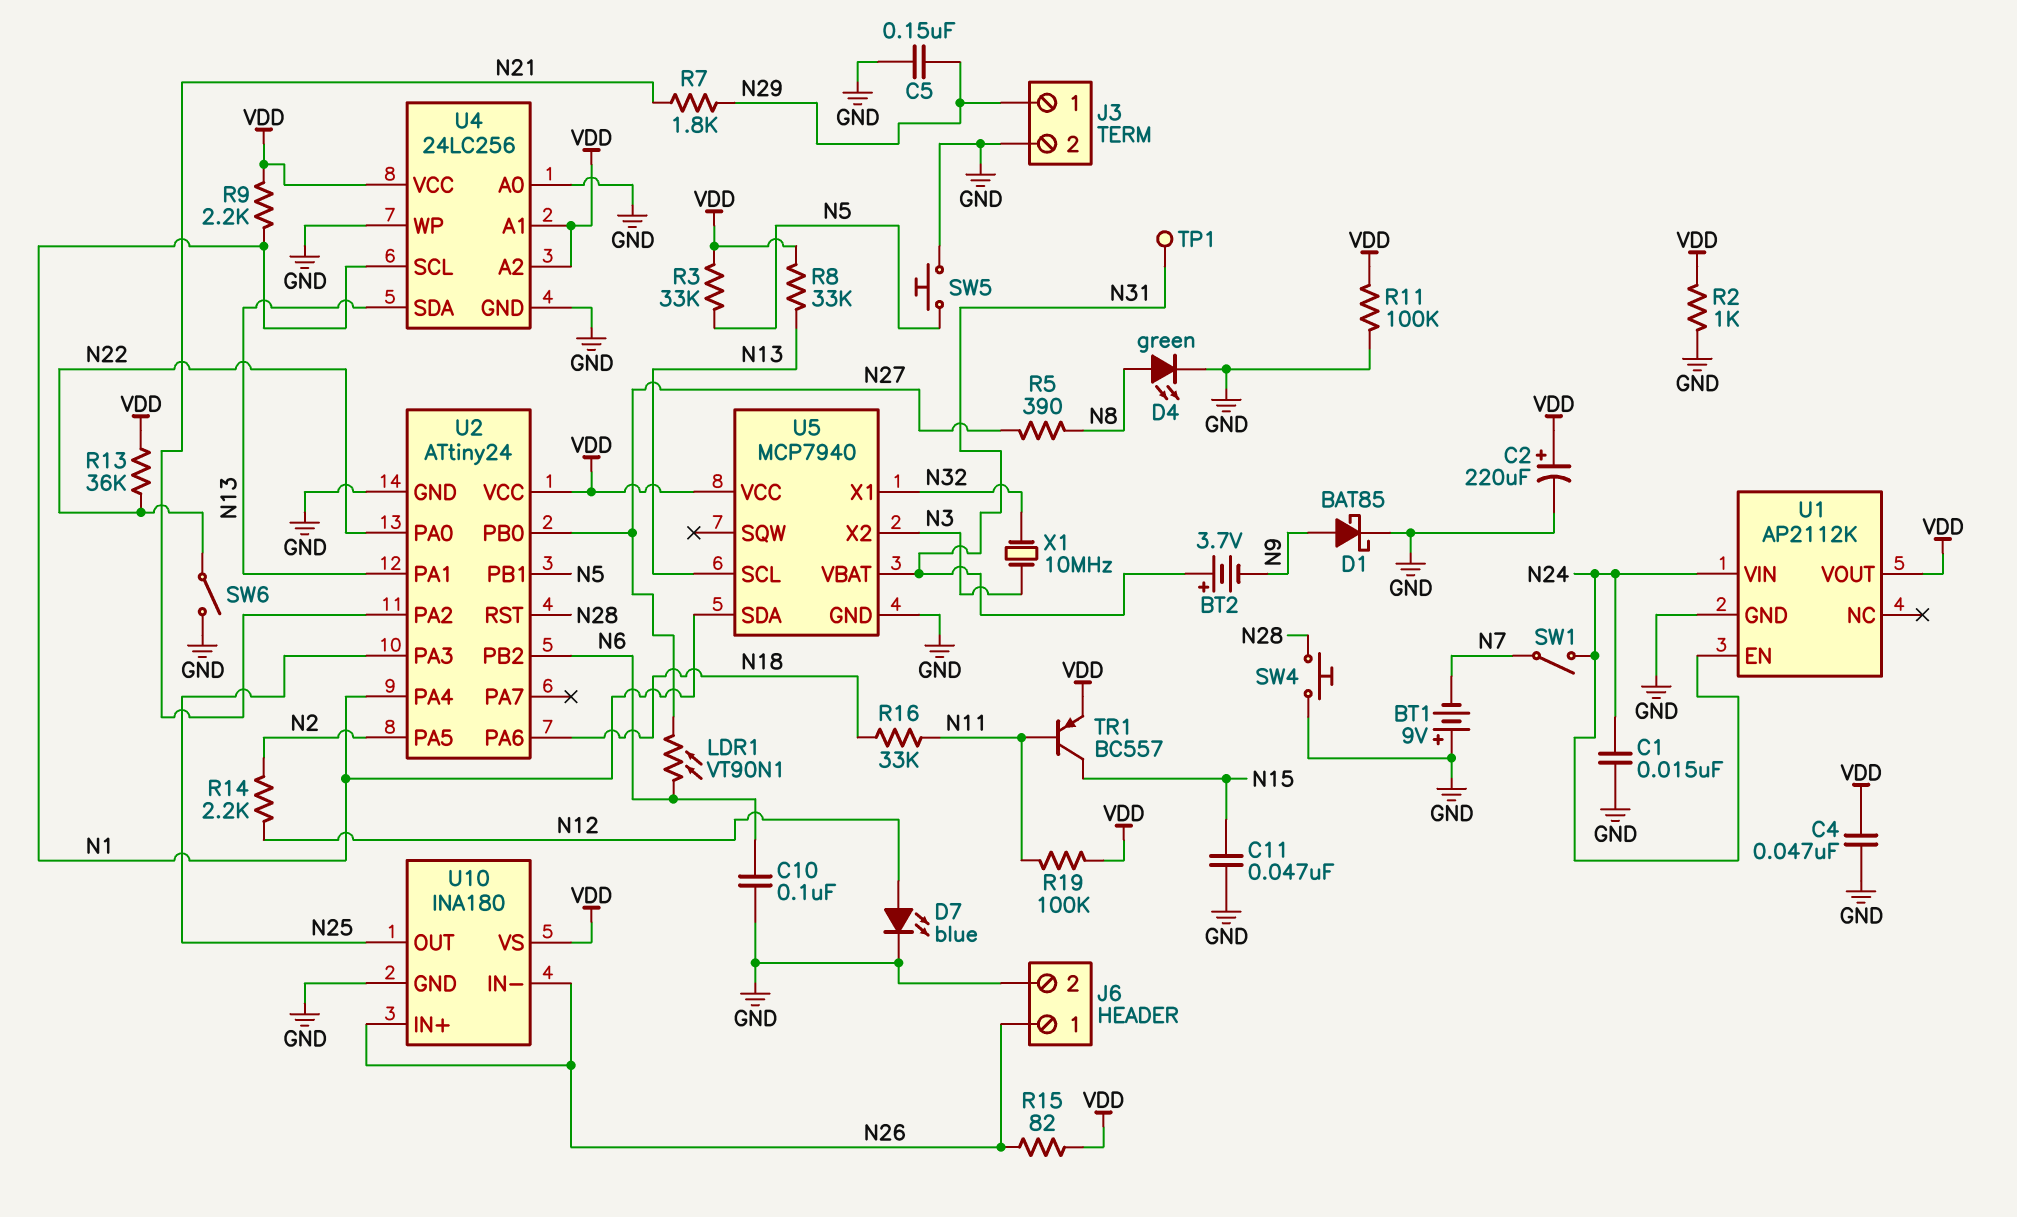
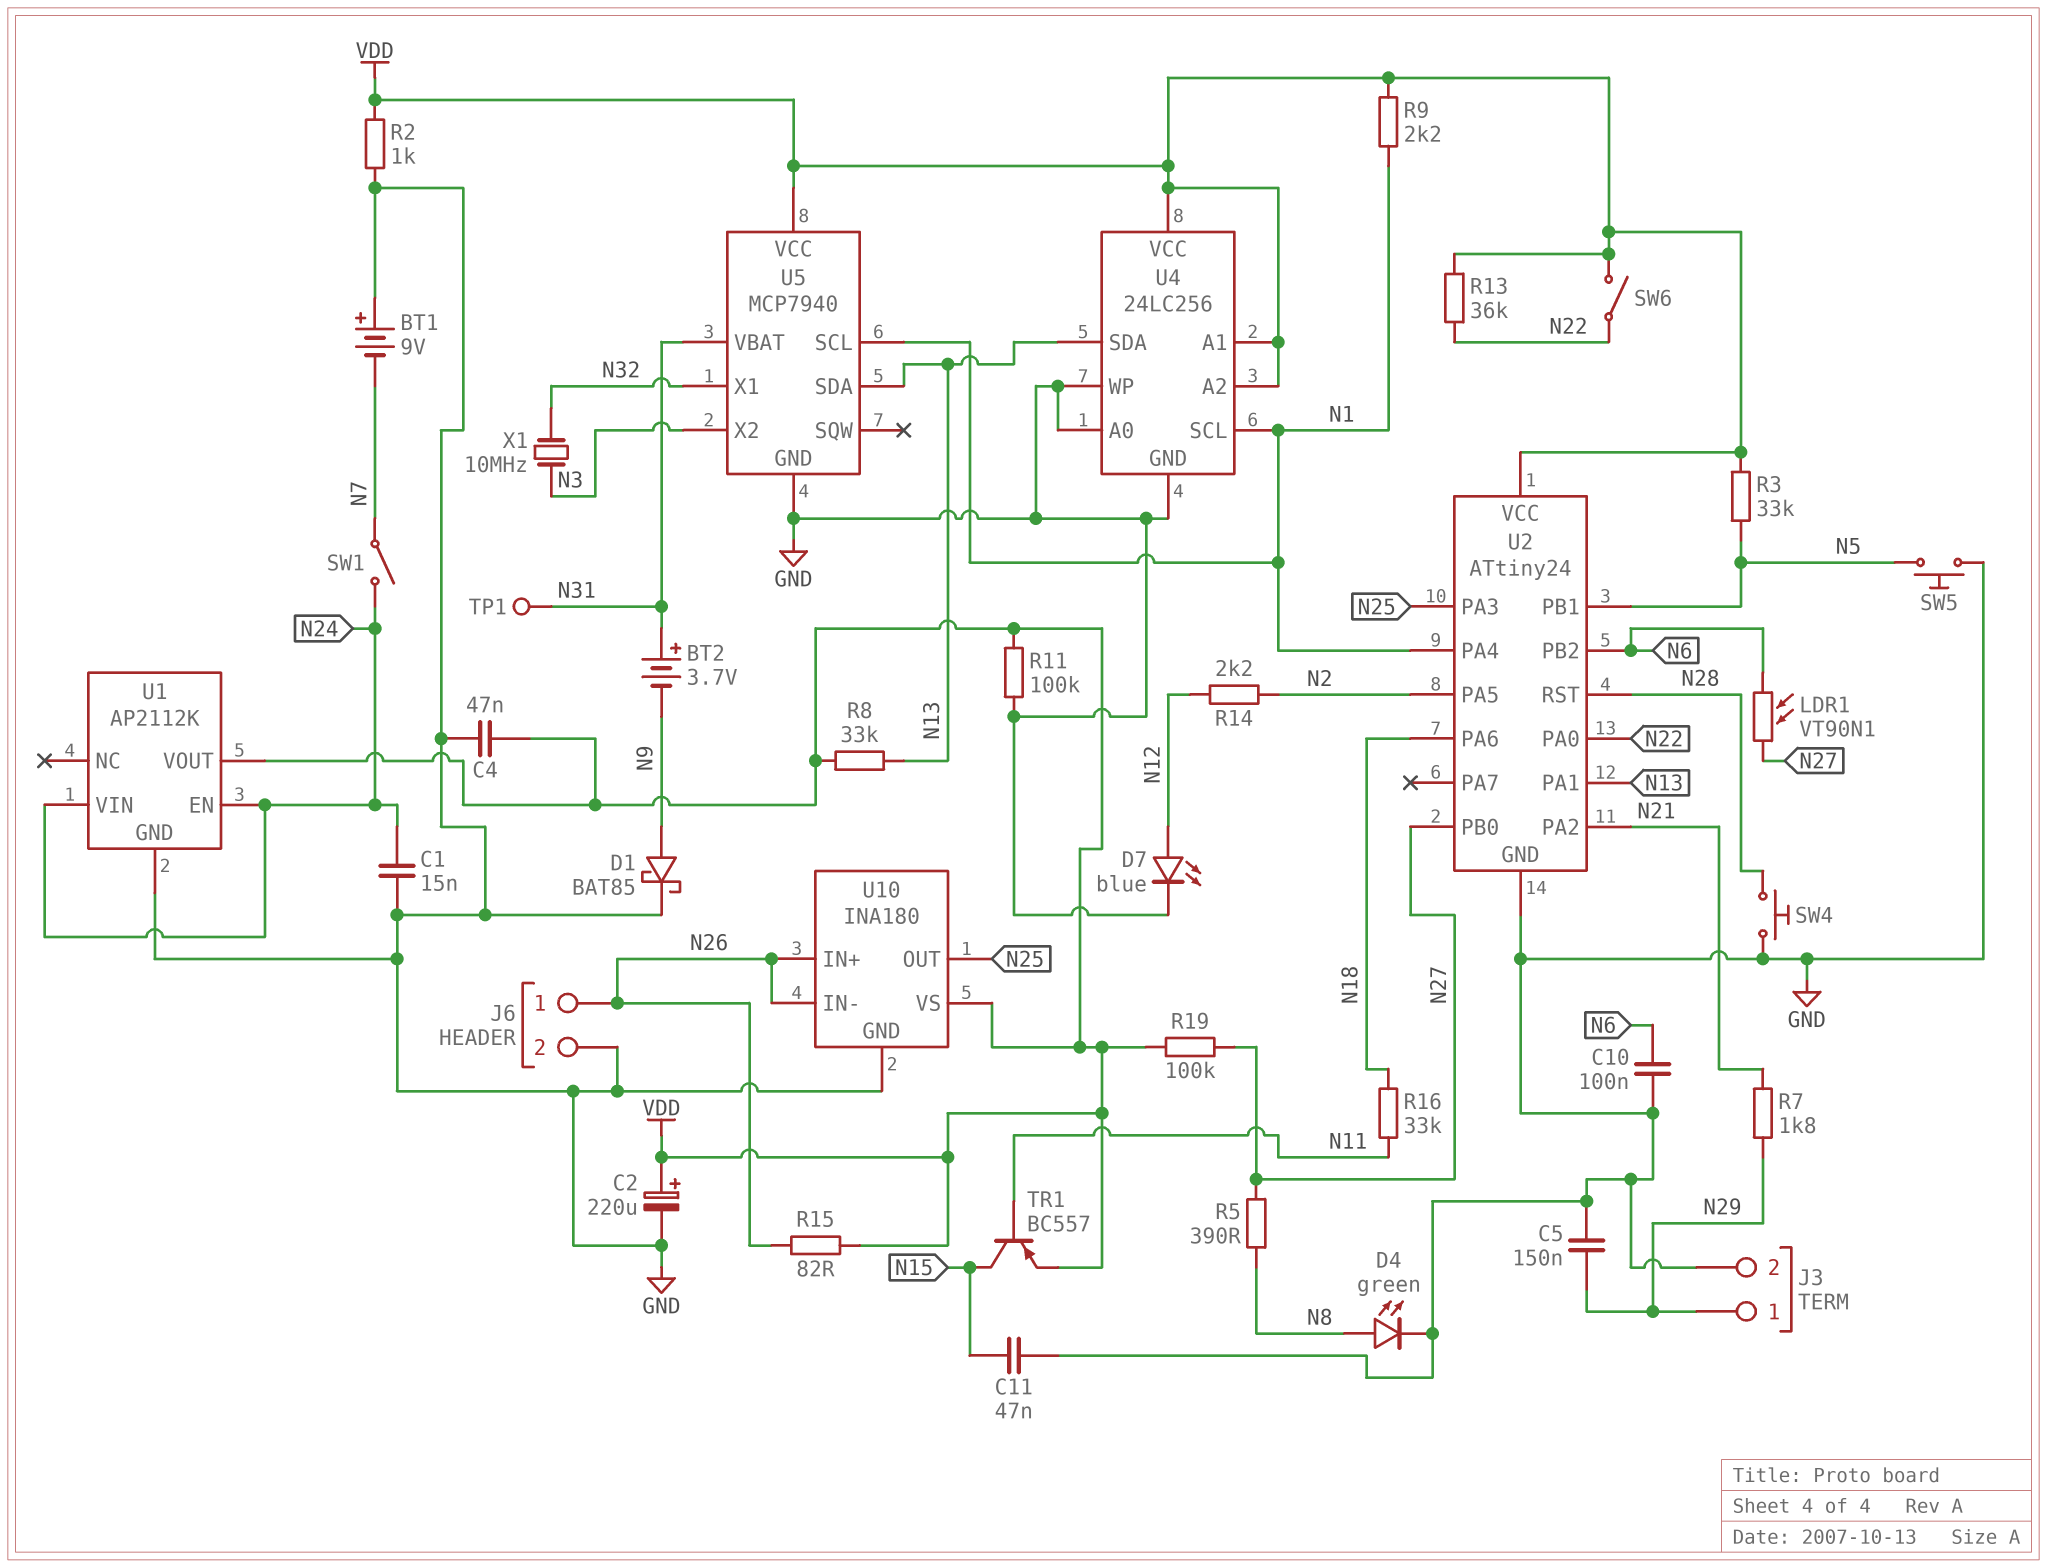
R19: 100k (N11, VDD) -> 100k (N27, VDD)
SW6: switch (GND, N22) -> switch (N22, VDD)
U5 pin SCL: N13 -> N1
U5 pin SDA: N1 -> N13

